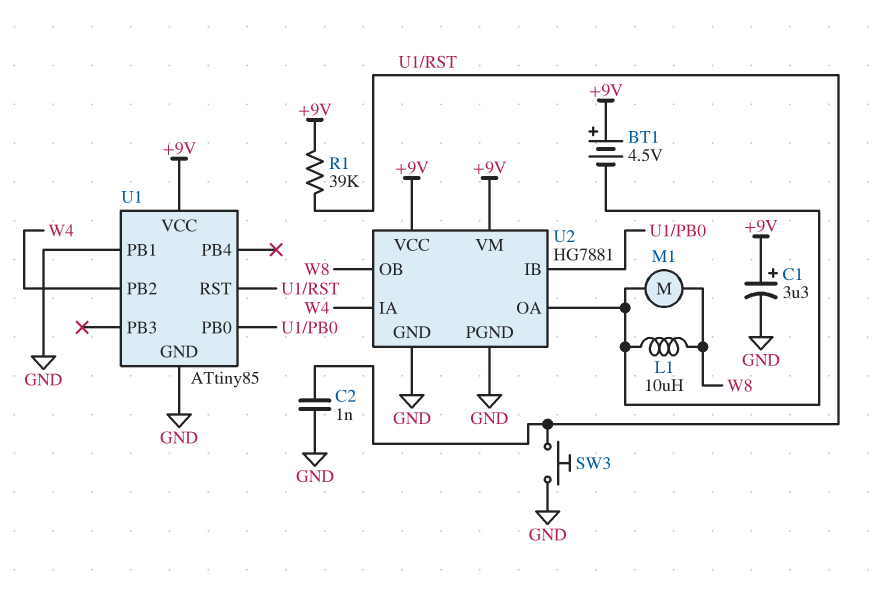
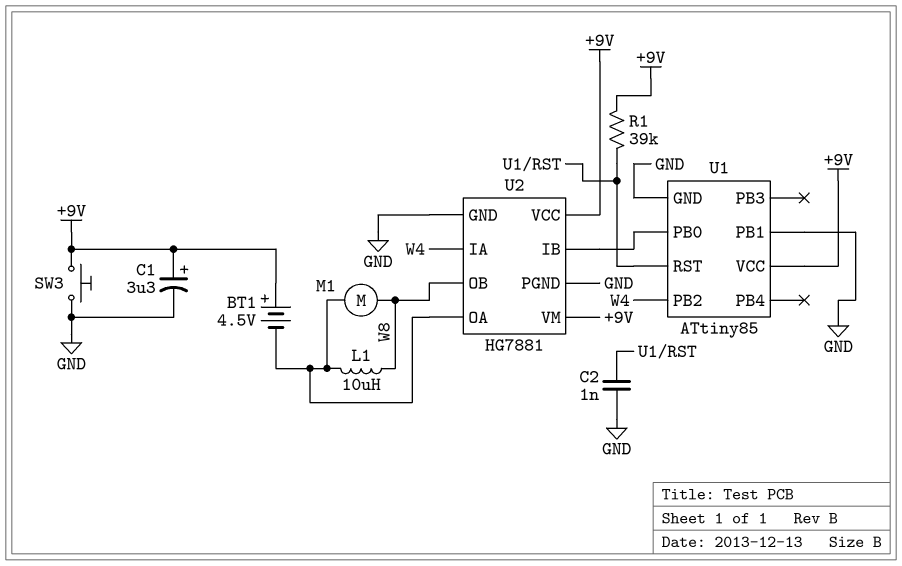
SW3: button (GND, U1/RST) -> button (+9V, GND)

